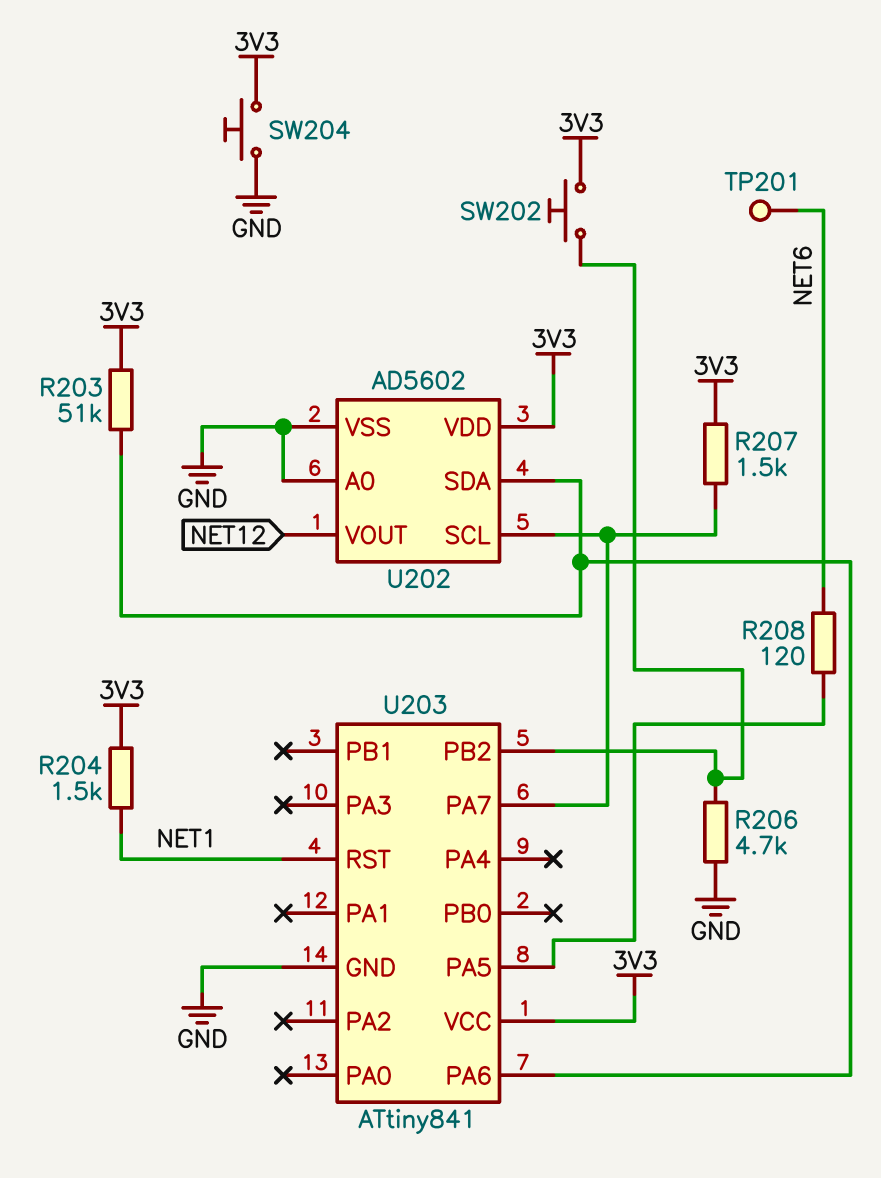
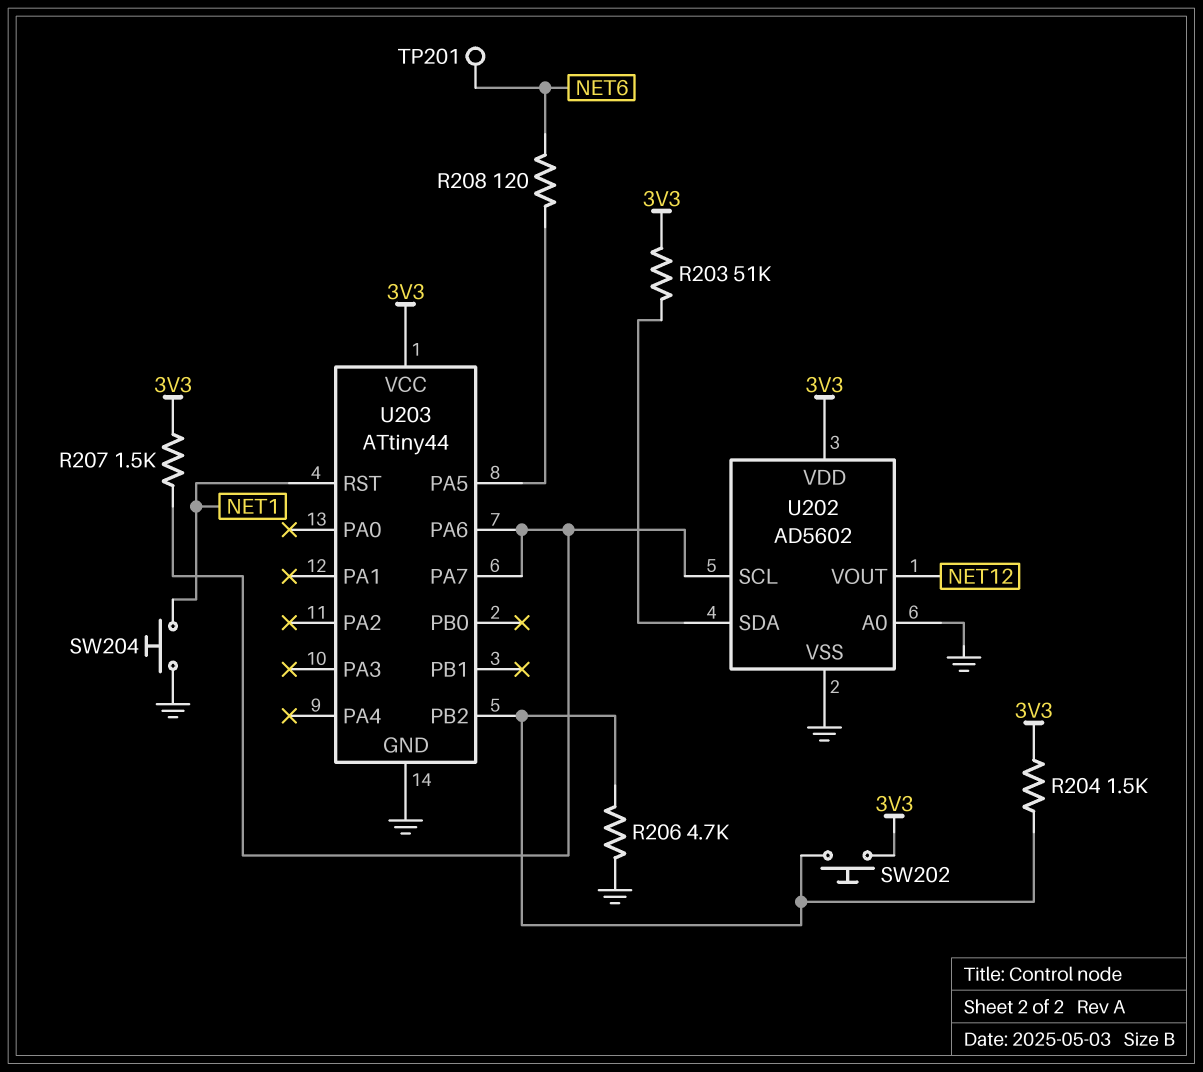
R204: 1.5k (3V3, NET1) -> 1.5k (3V3, U203/PB2)
SW204: button (3V3, GND) -> button (GND, NET1)
U203: ATtiny841 -> ATtiny44
U203 pin PA6: U202/SDA -> U202/SCL

